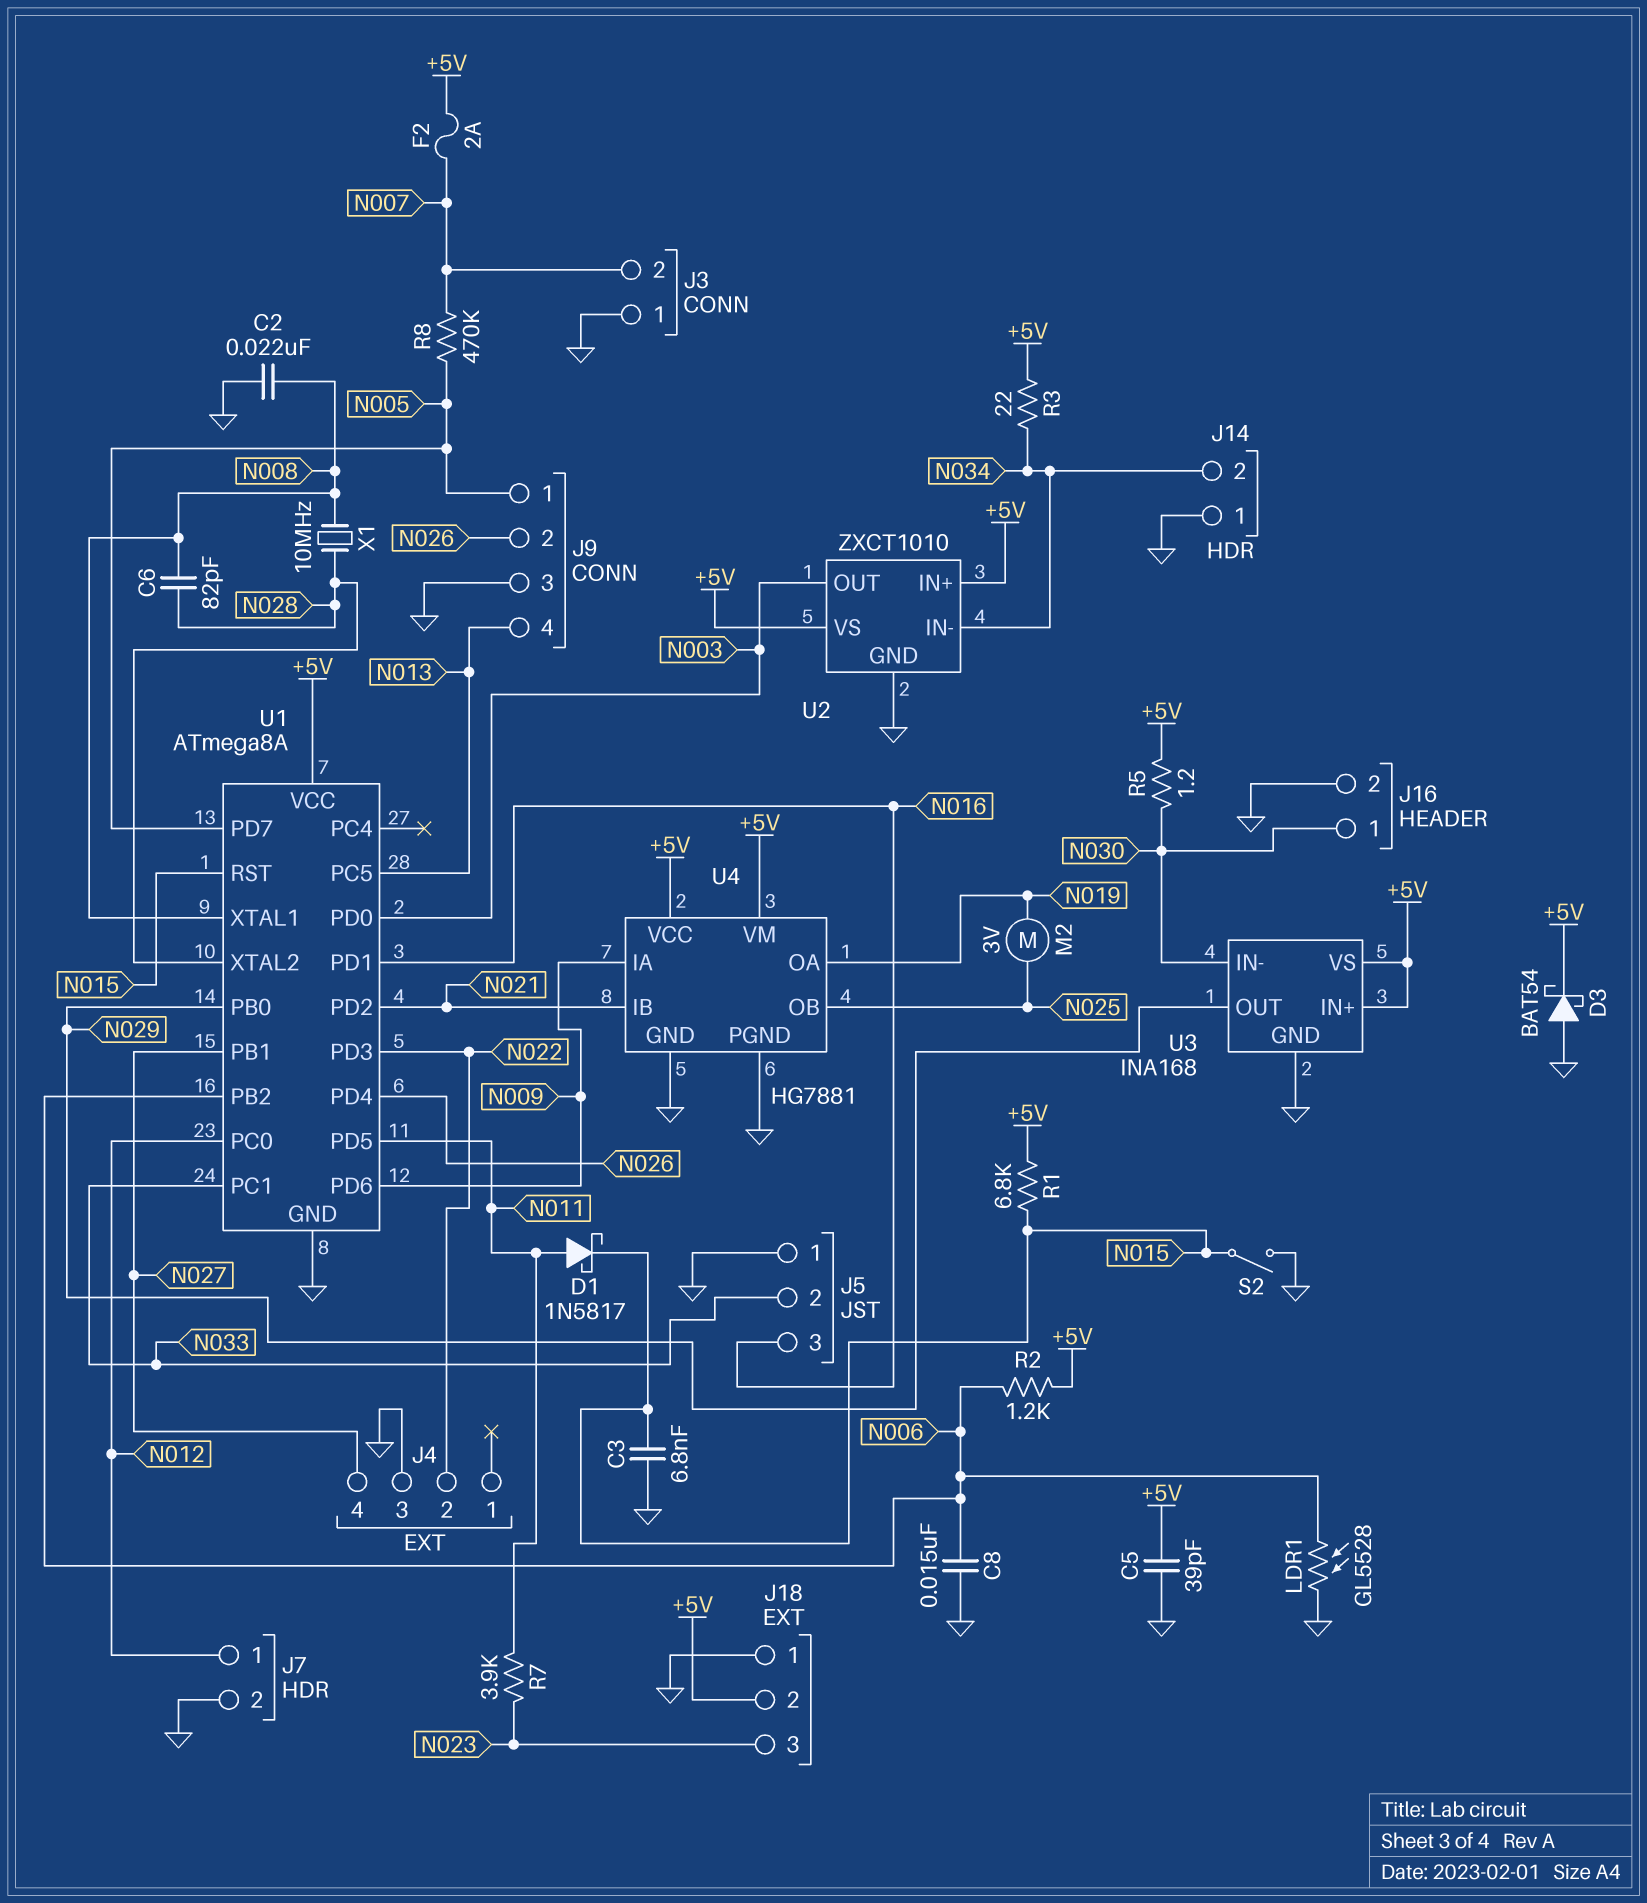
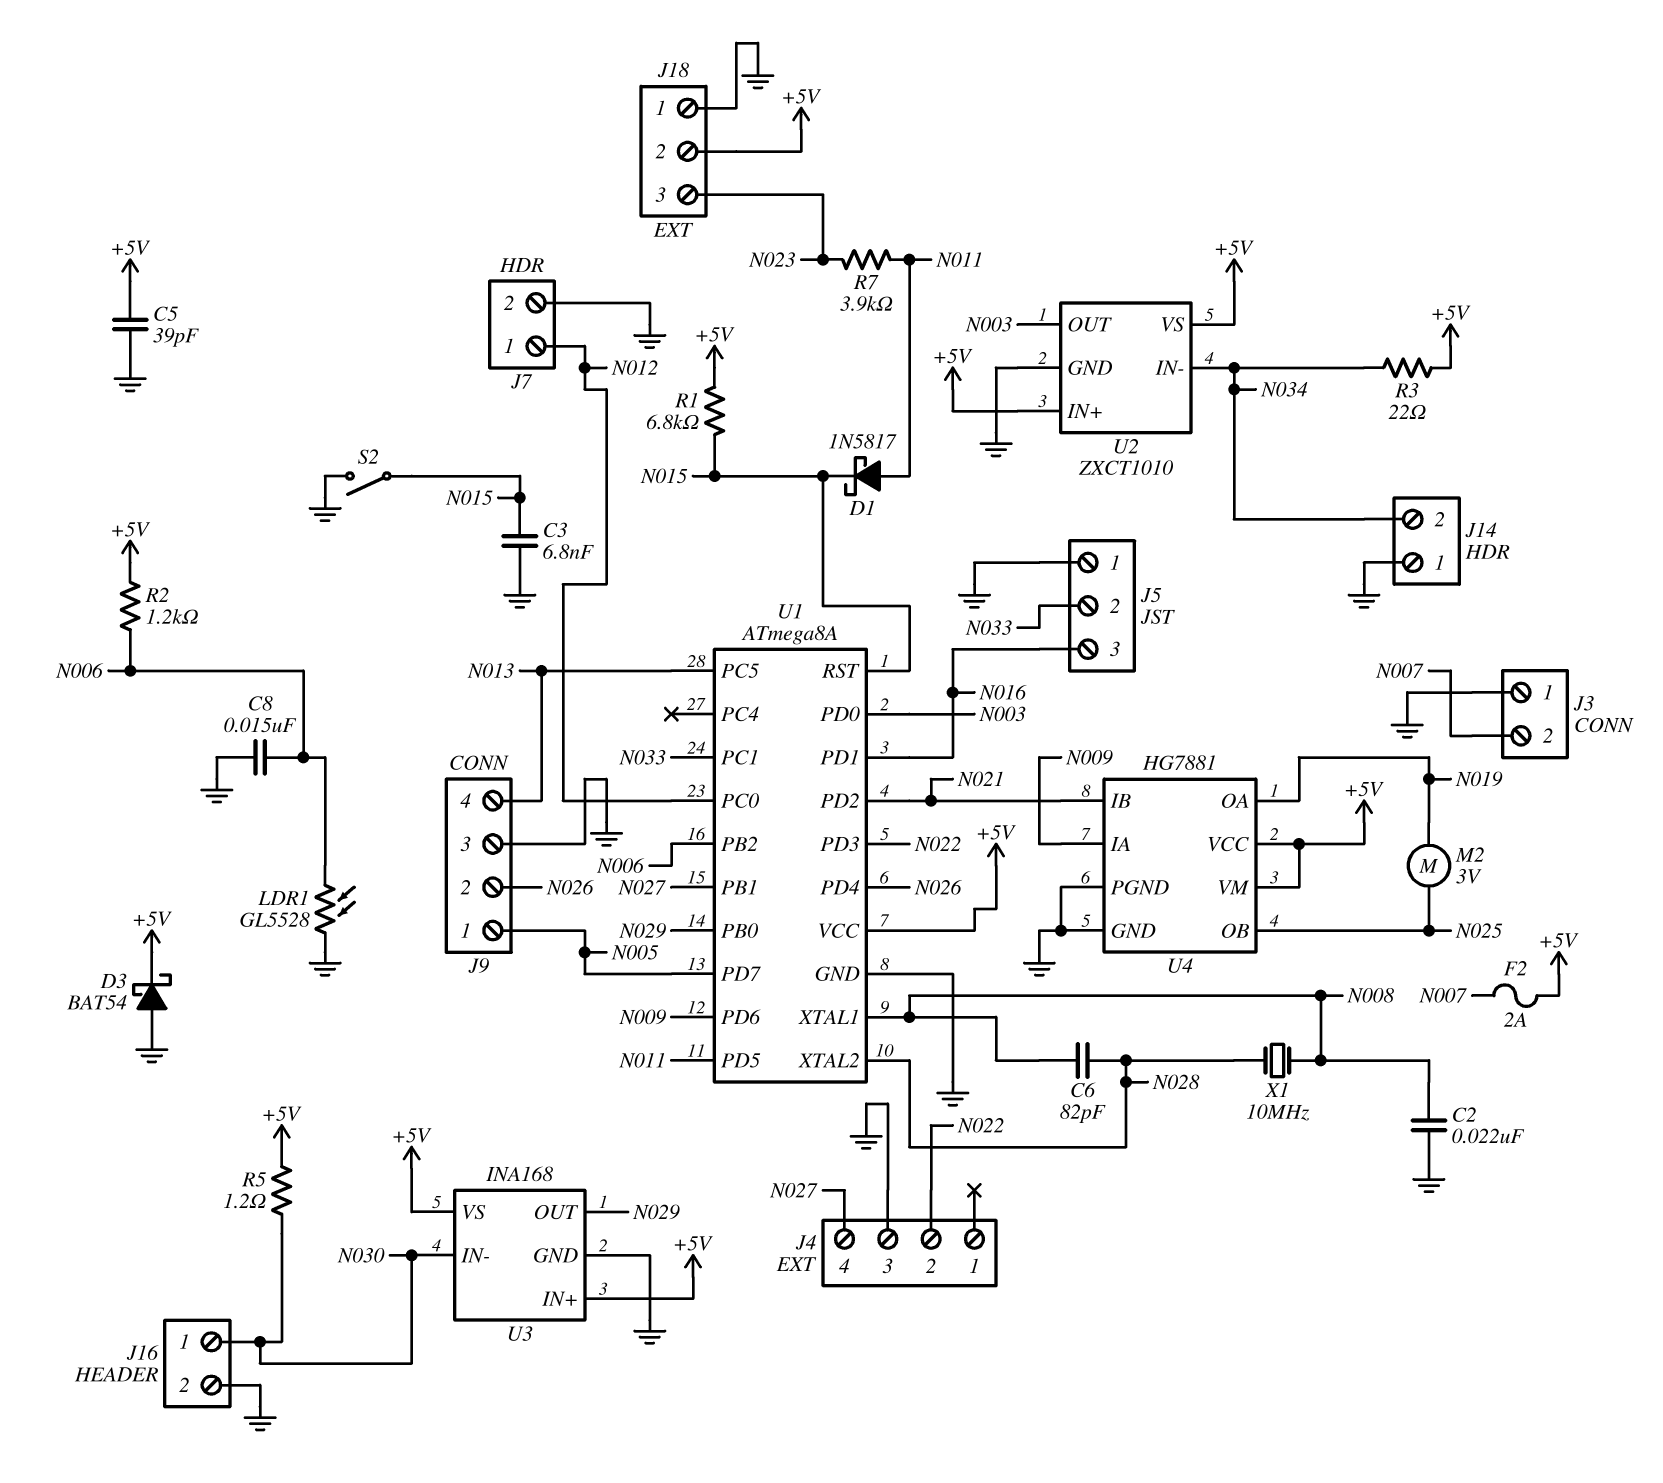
R8: 470k (N005, N007) -> none

